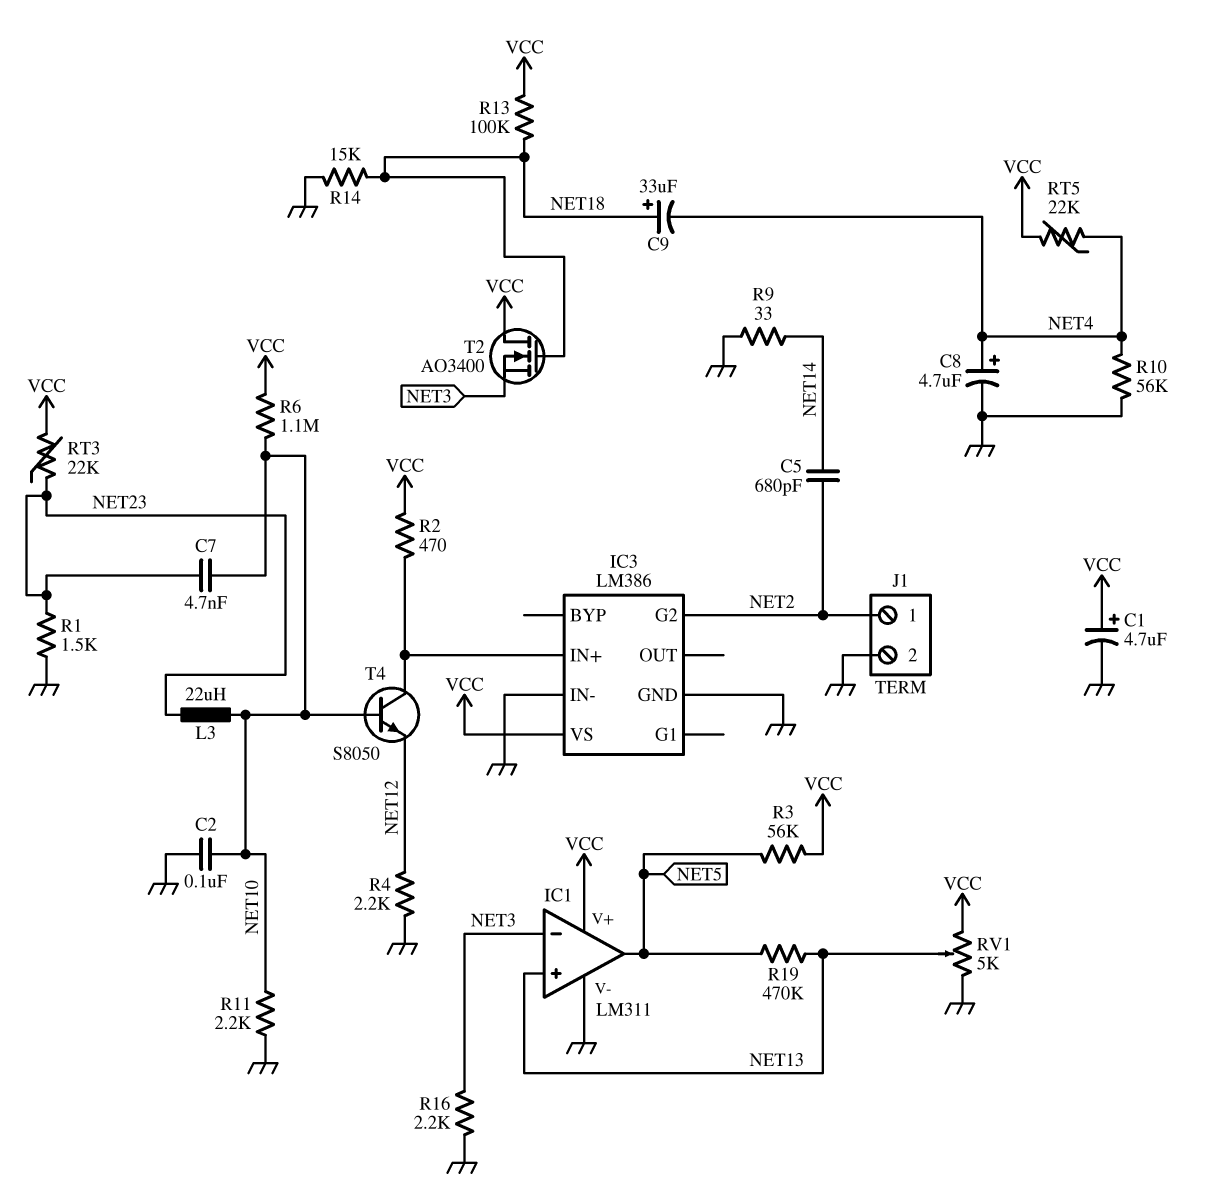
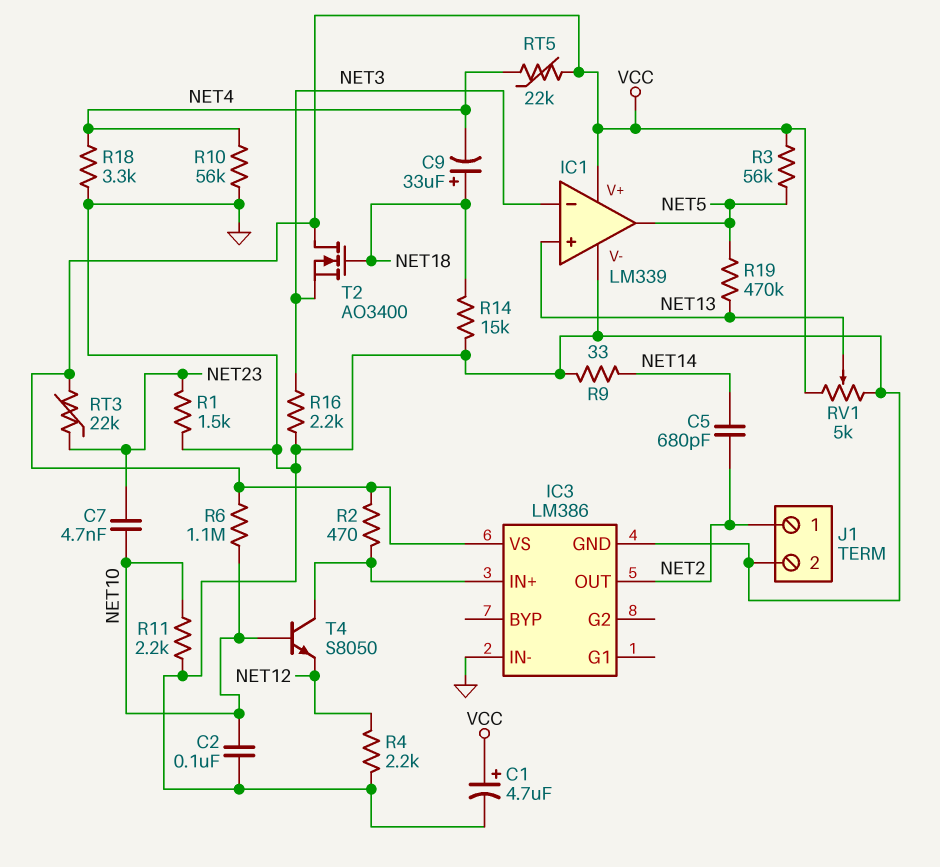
C8: 4.7uF (plus NET4, minus GND) -> none
IC1: LM311 -> LM339
IC3 pin G2: NET2 -> none
IC3 pin OUT: none -> NET2
L3: 22uH (NET10, NET23) -> none
R13: 100k (NET18, VCC) -> none
R18: none -> 3.3k (GND, NET4)

